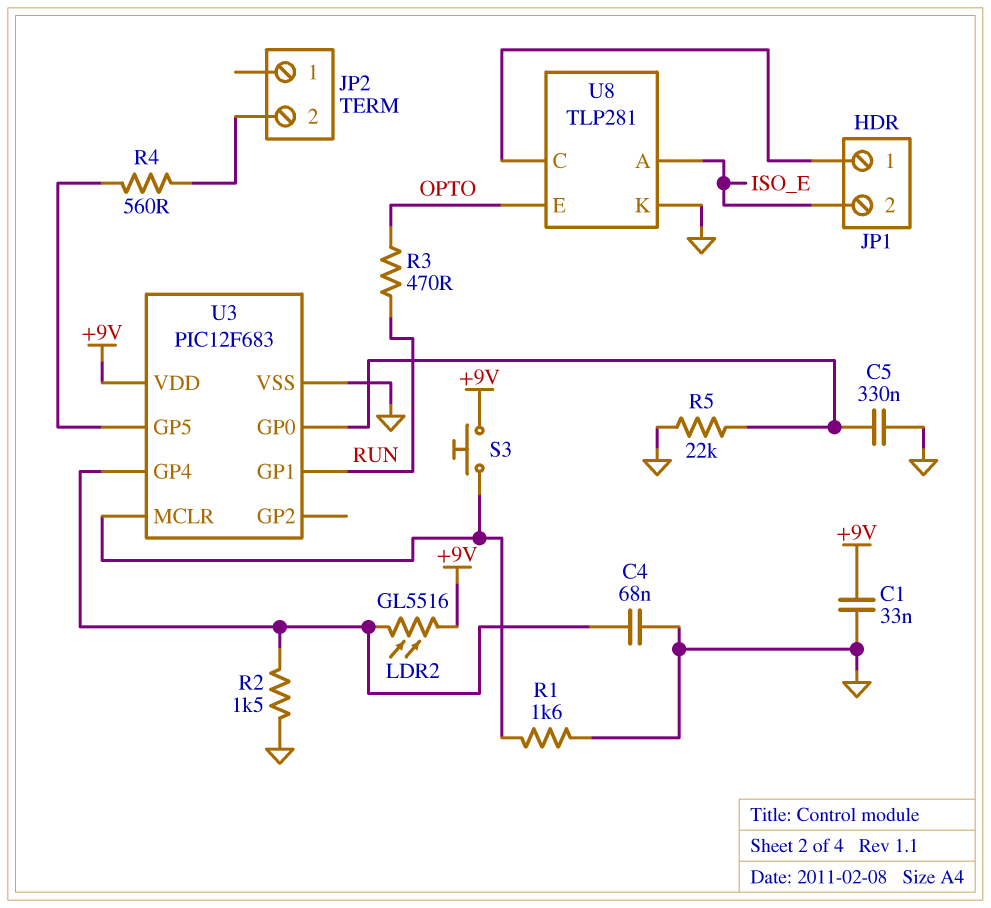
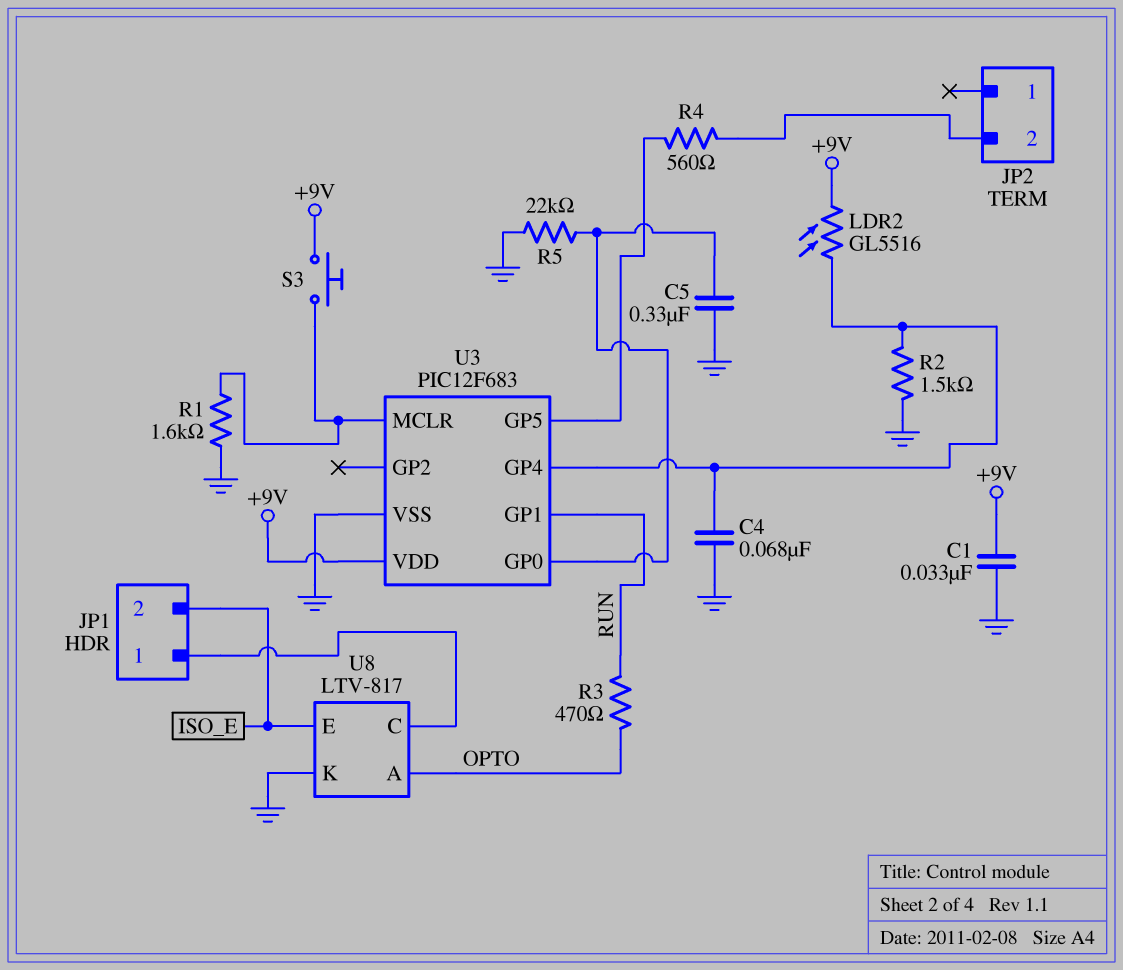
U8: TLP281 -> LTV-817
U8 pin A: ISO_E -> OPTO
U8 pin E: OPTO -> ISO_E

